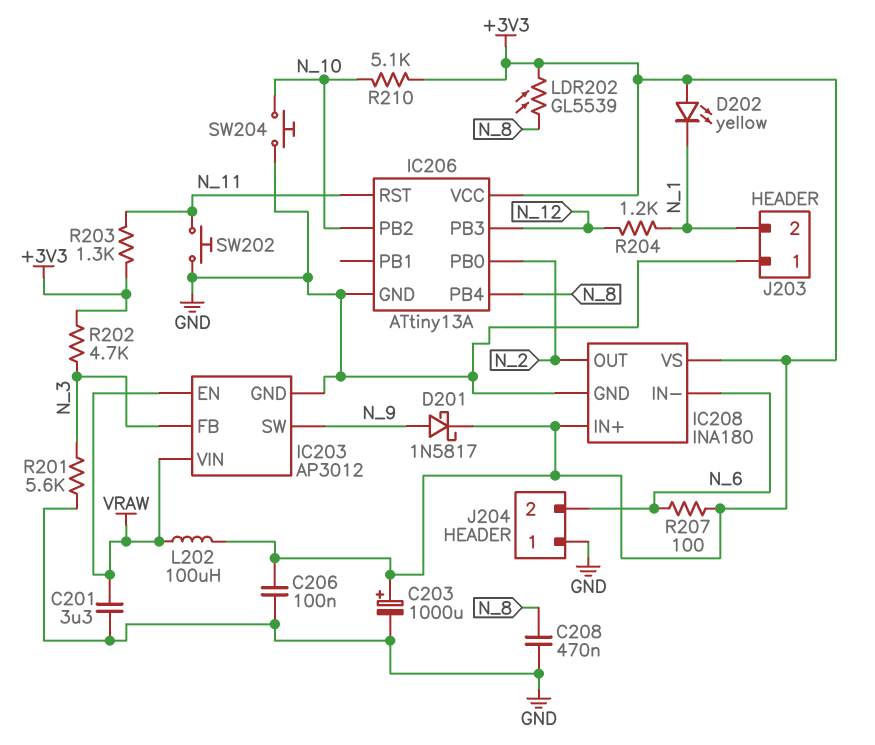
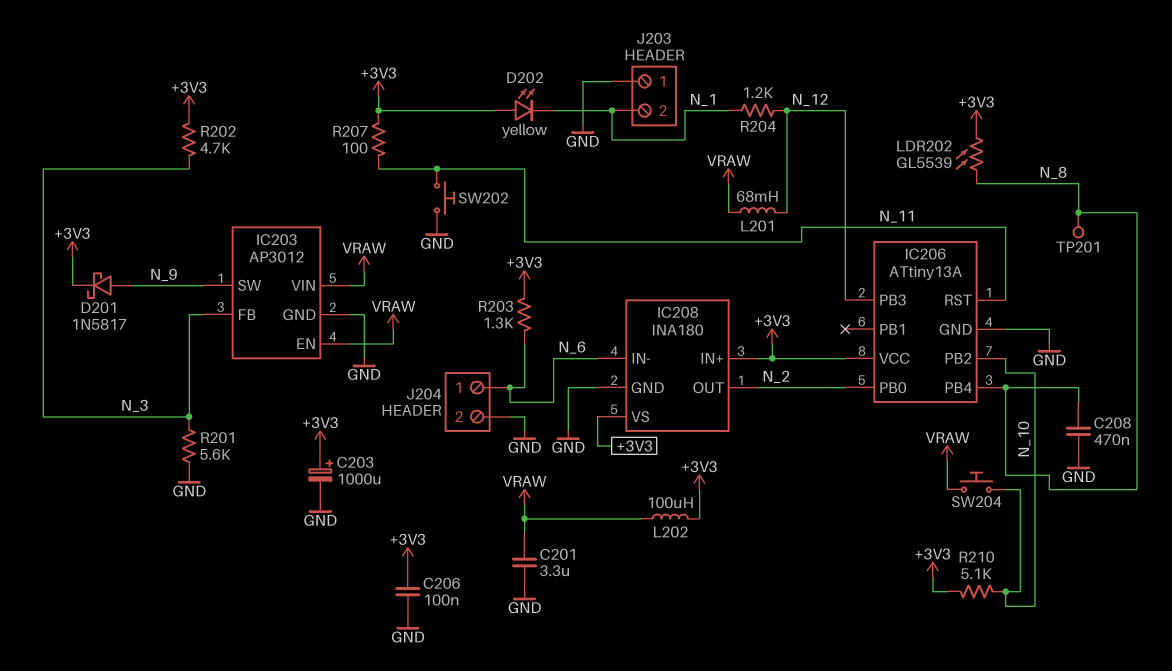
J204 pin 1: GND -> N_6
J204 pin 2: N_6 -> GND
L201: none -> 68mH (N_12, VRAW)
R203: 1.3k (+3V3, N_11) -> 1.3k (+3V3, N_6)
R207: 100 (+3V3, N_6) -> 100 (+3V3, N_11)
SW204: button (GND, N_10) -> button (N_10, VRAW)
TP201: none -> test point (N_8)

